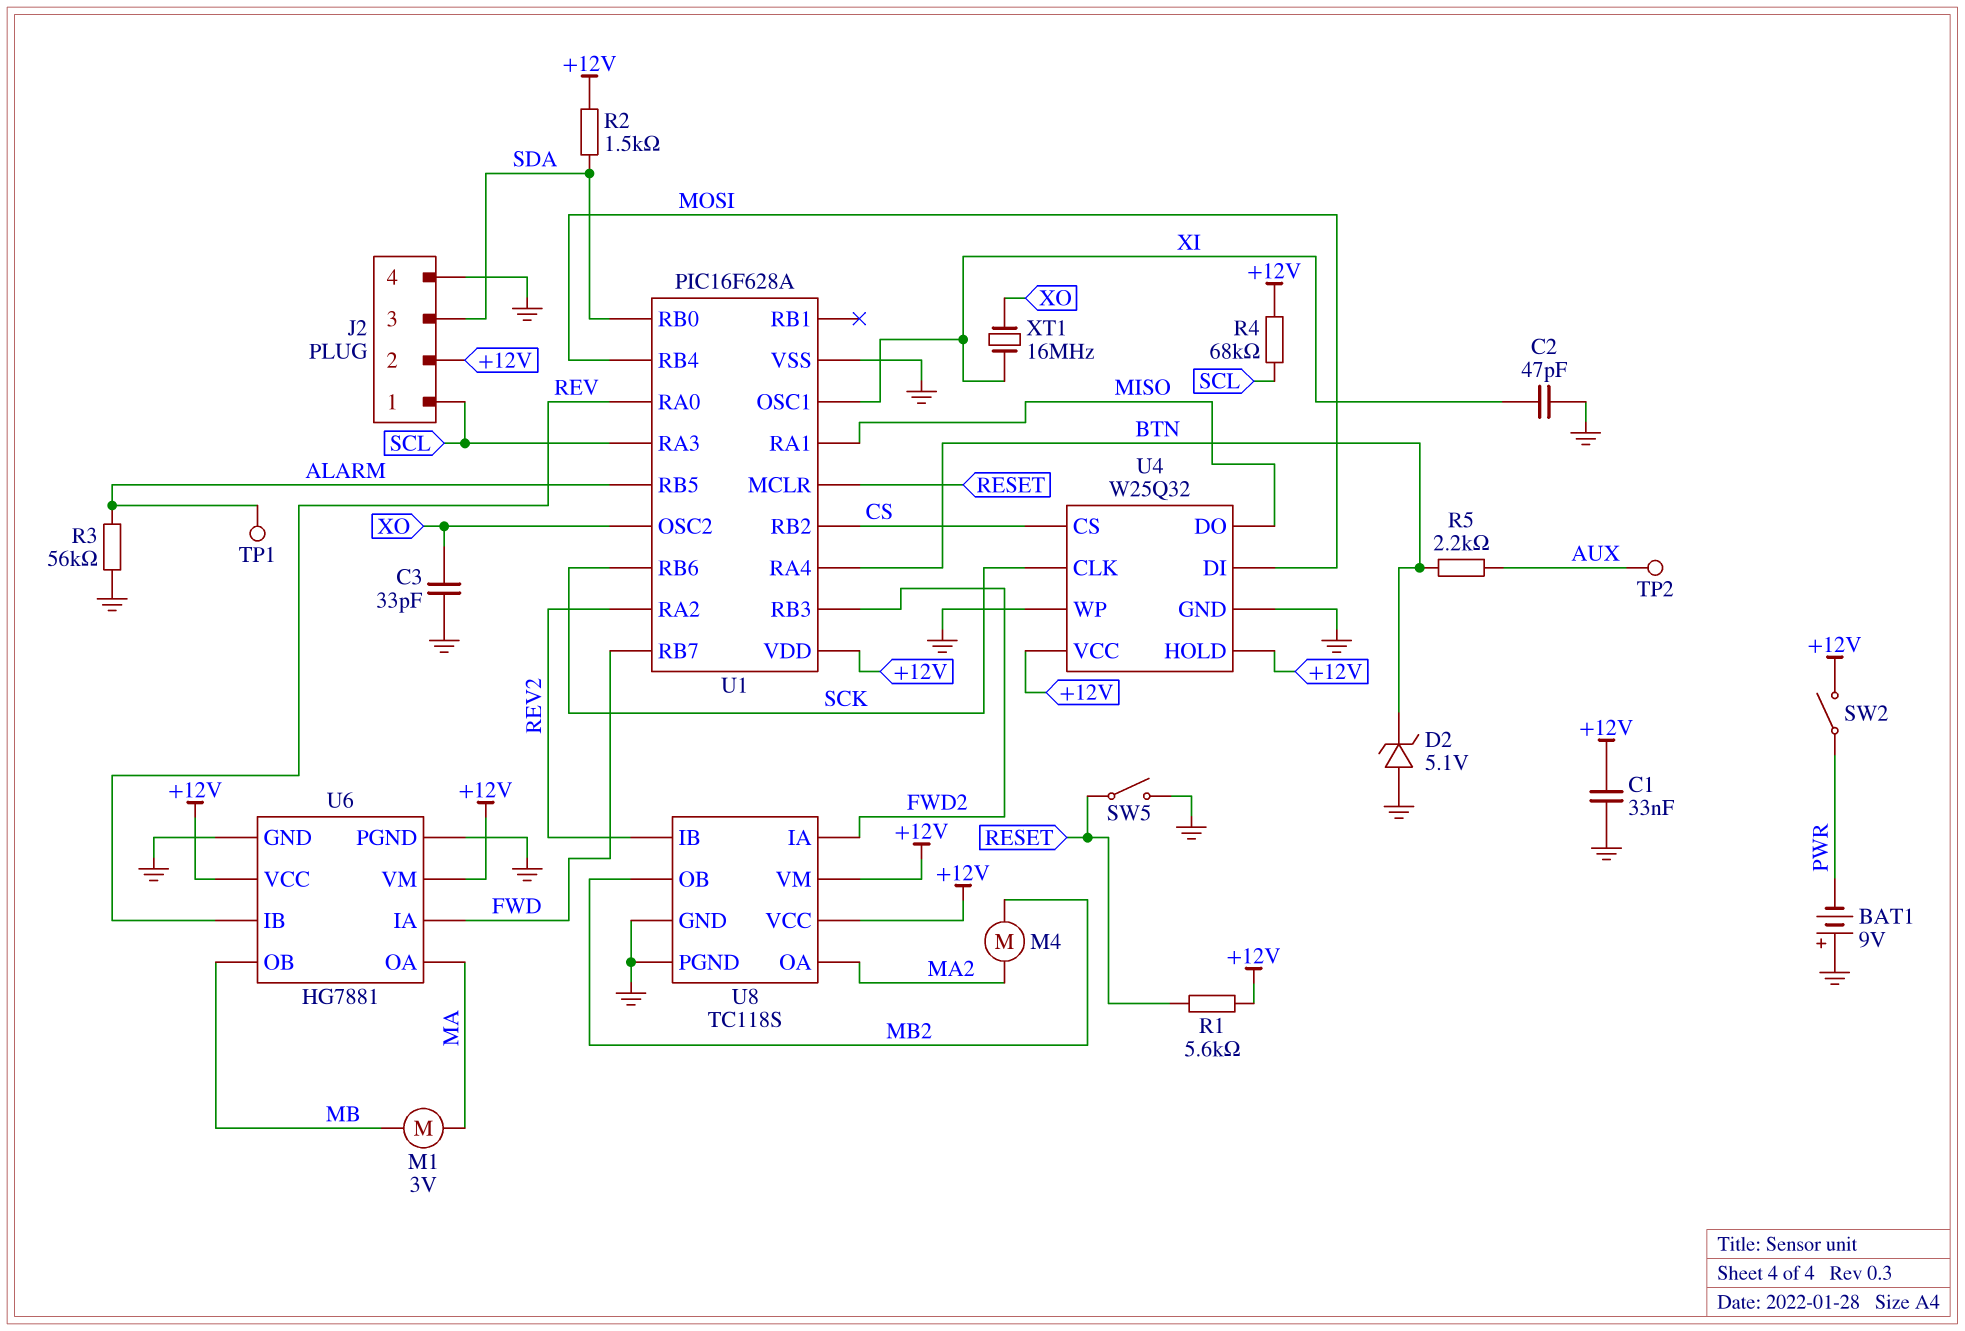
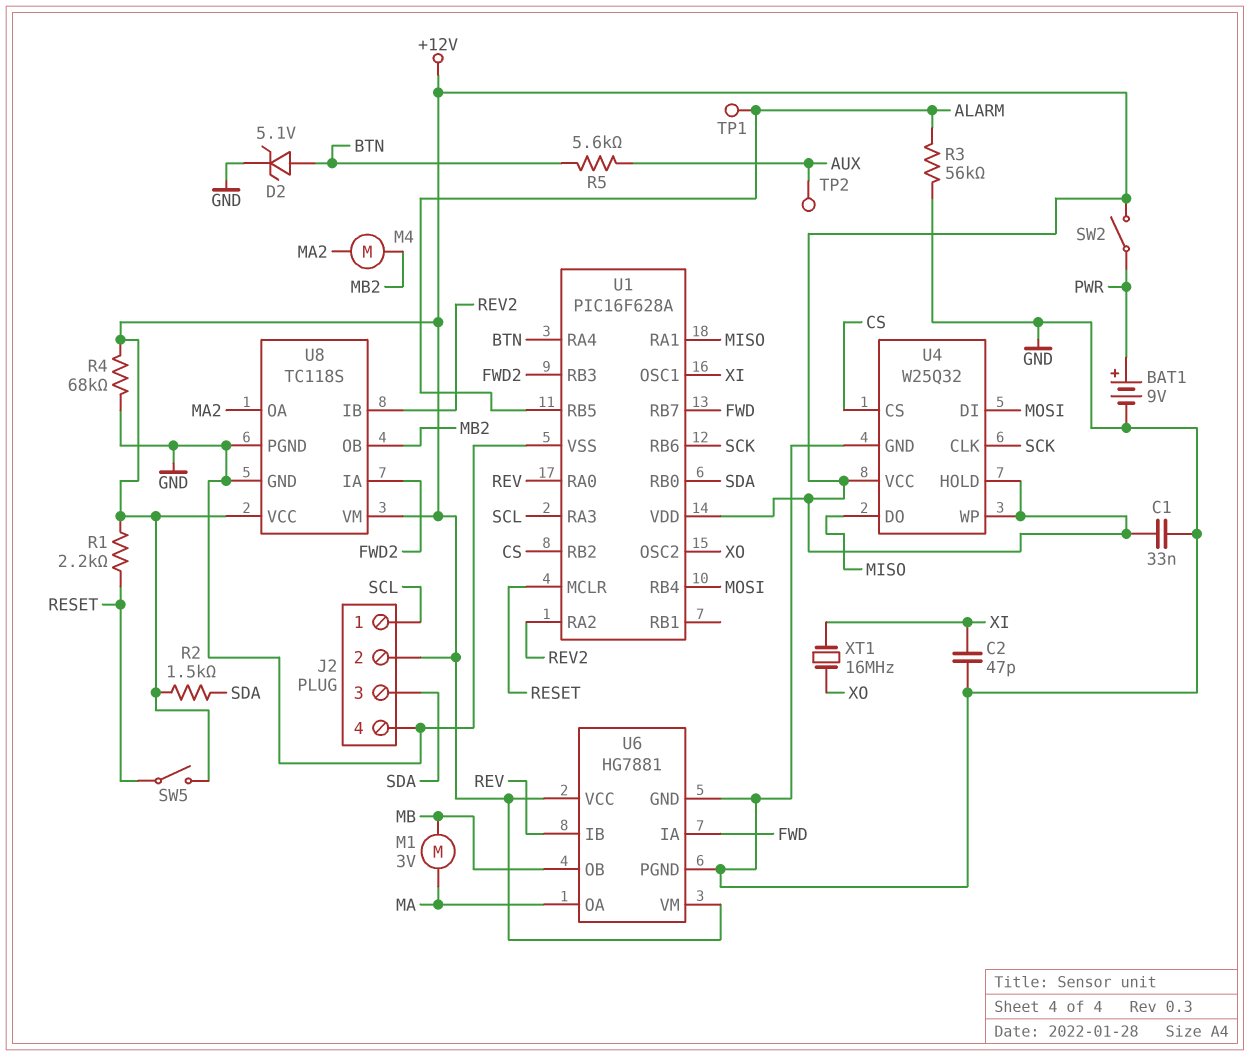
BAT1: 9V (plus GND, minus PWR) -> 9V (plus PWR, minus GND)
C3: 33pF (GND, XO) -> none
D2: zener 5.1V (A GND, K BTN) -> zener 5.1V (A BTN, K GND)
R1: 5.6k (+12V, RESET) -> 2.2k (+12V, RESET)
R4: 68k (+12V, SCL) -> 68k (+12V, GND)
R5: 2.2k (AUX, BTN) -> 5.6k (AUX, BTN)
SW5: switch (GND, RESET) -> switch (+12V, RESET)
U4 pin WP: GND -> +12V

